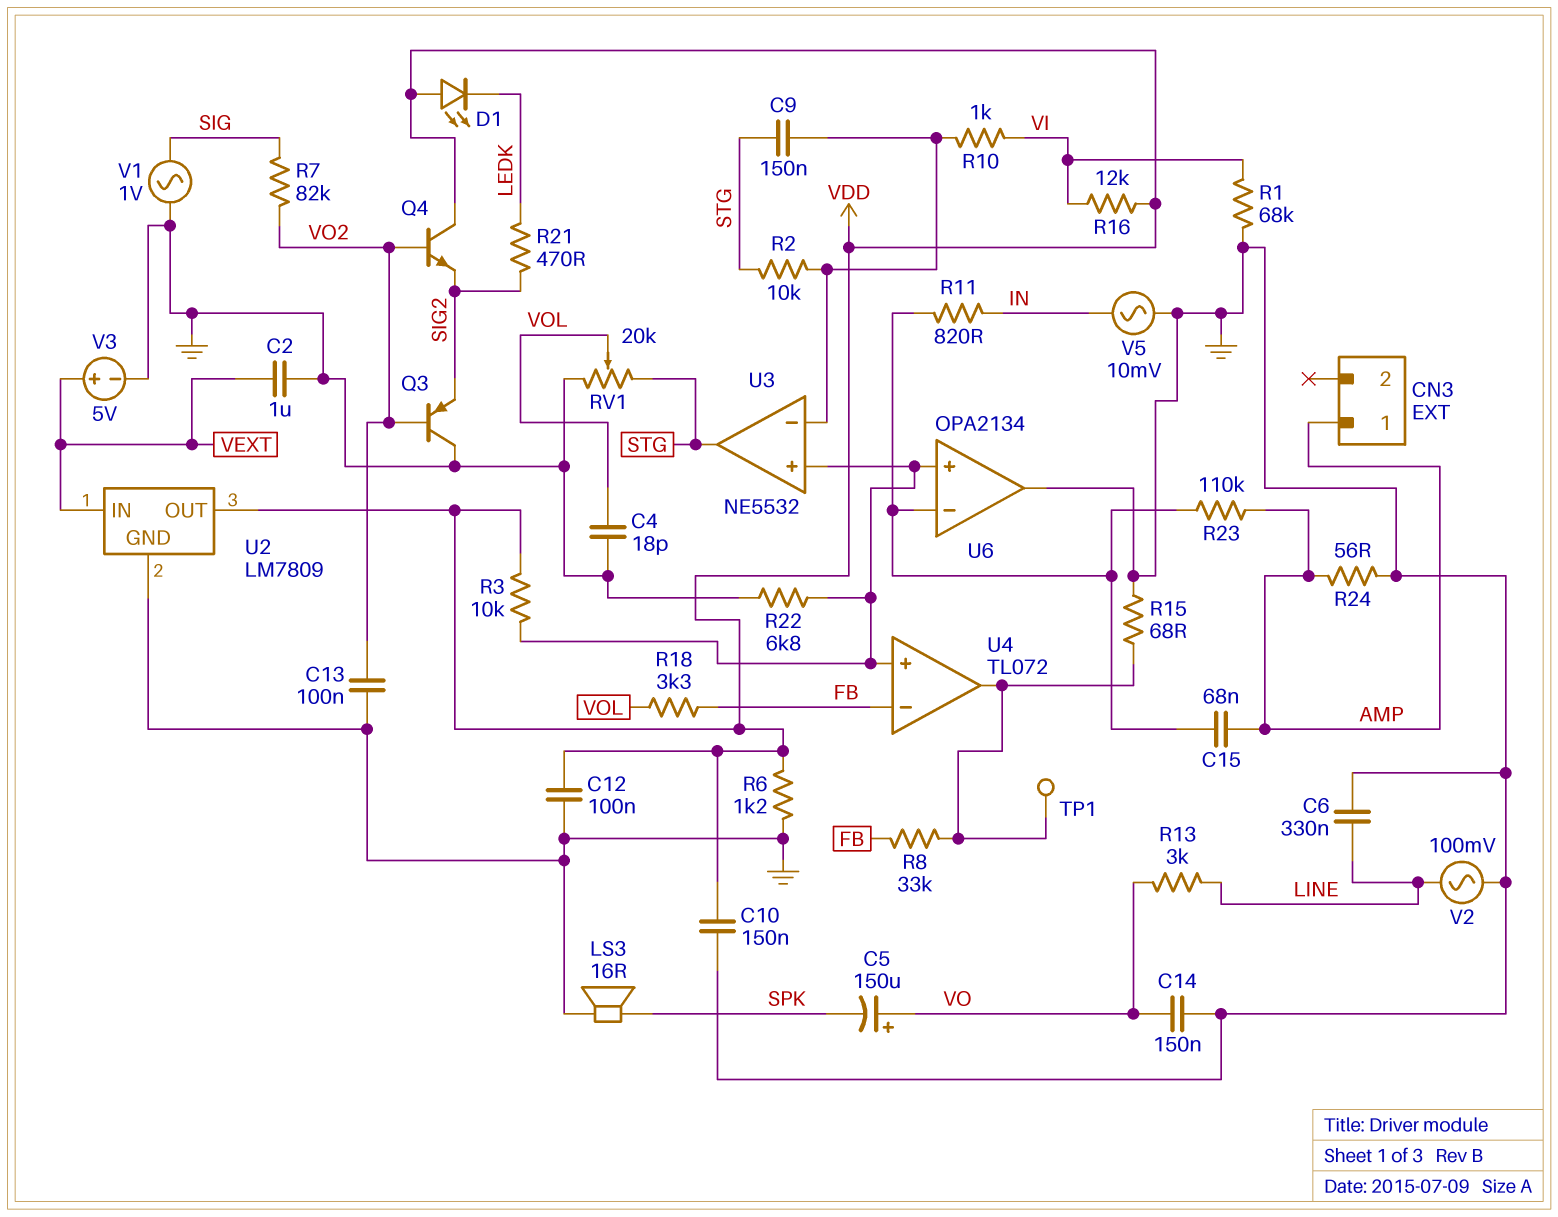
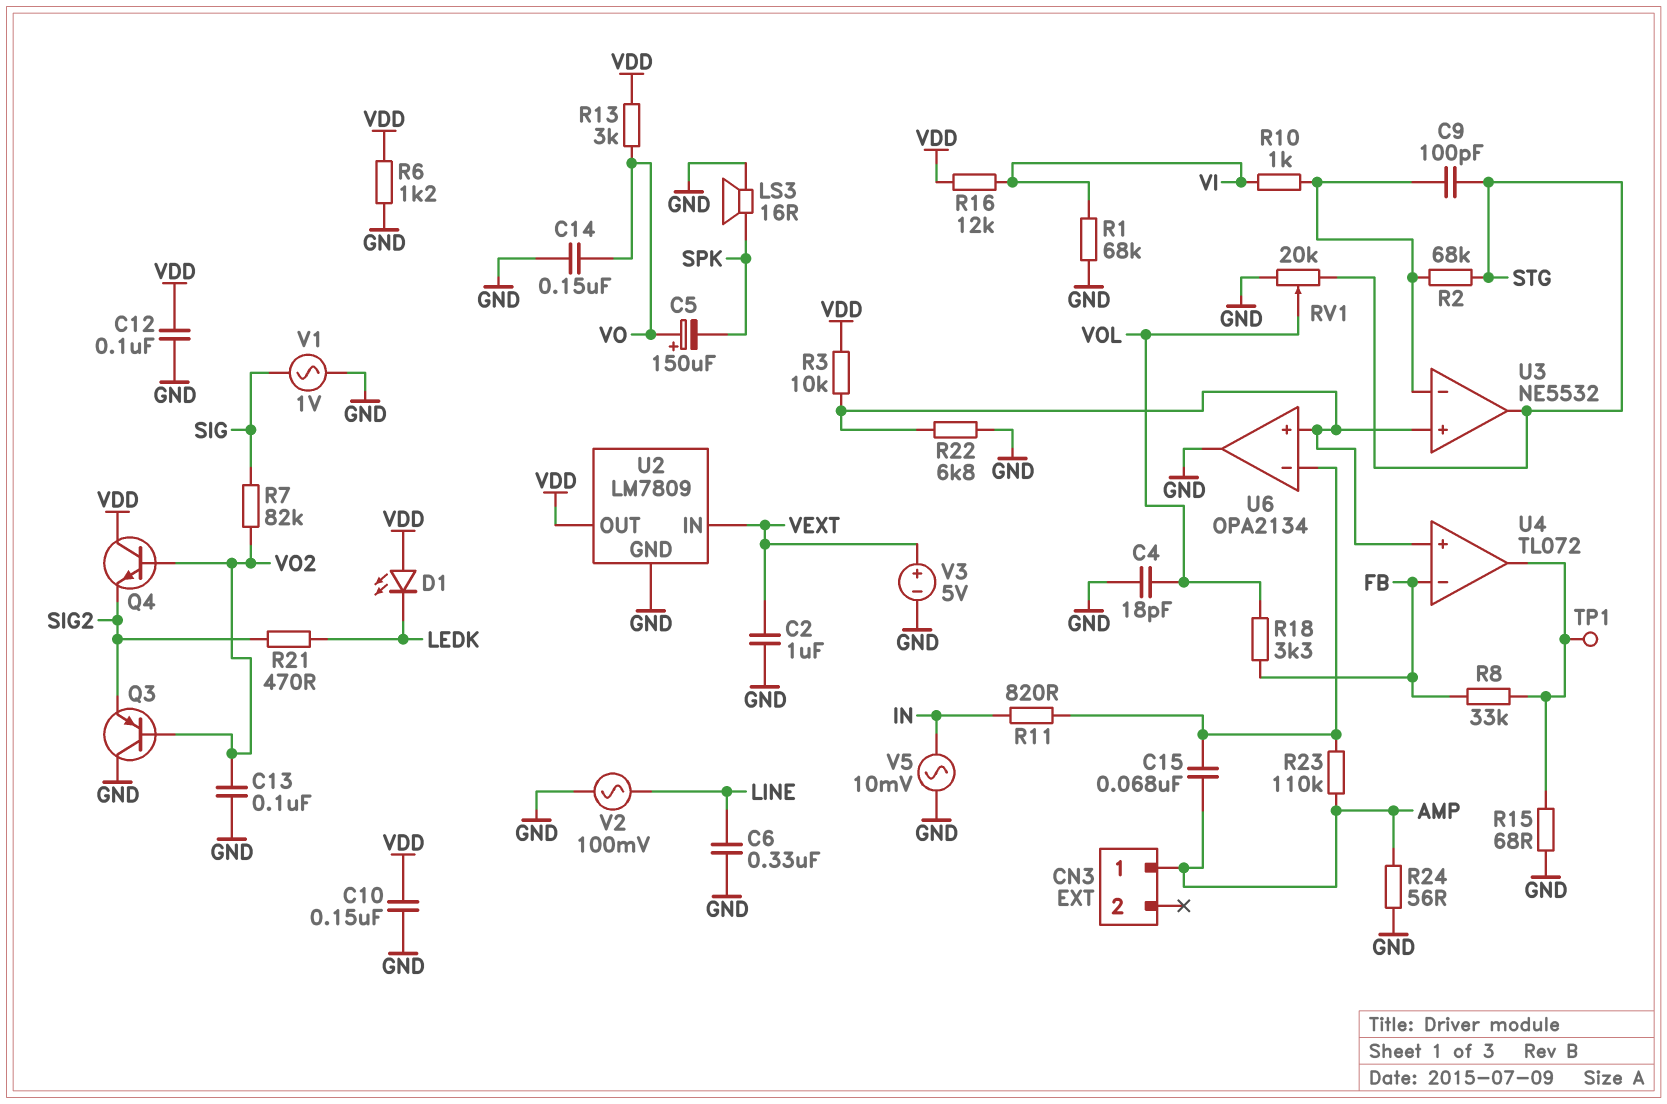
C9: 150nF (STG, U3/in-) -> 100pF (STG, U3/in-)
R2: 10k (STG, U3/in-) -> 68k (STG, U3/in-)
R13: 3k (LINE, VO) -> 3k (VDD, VO)

